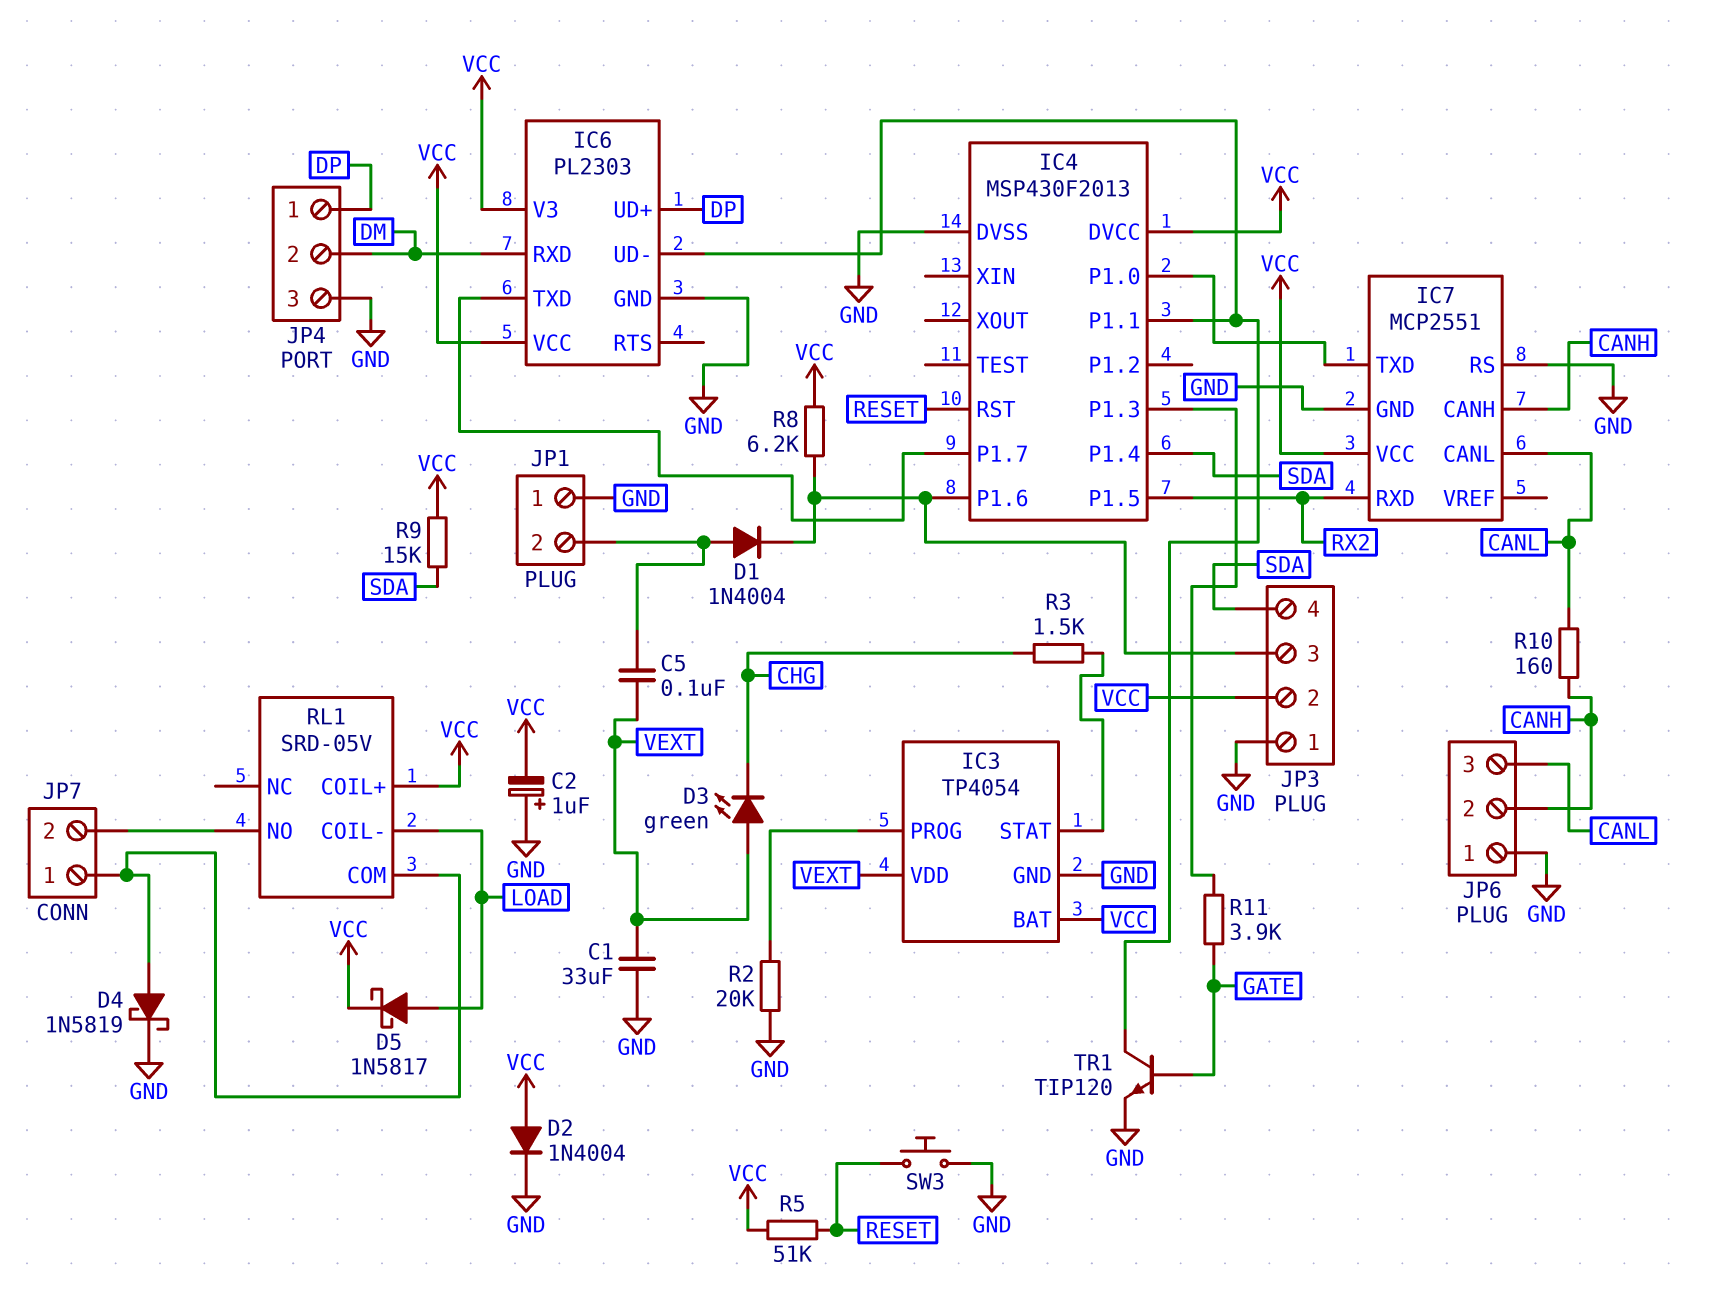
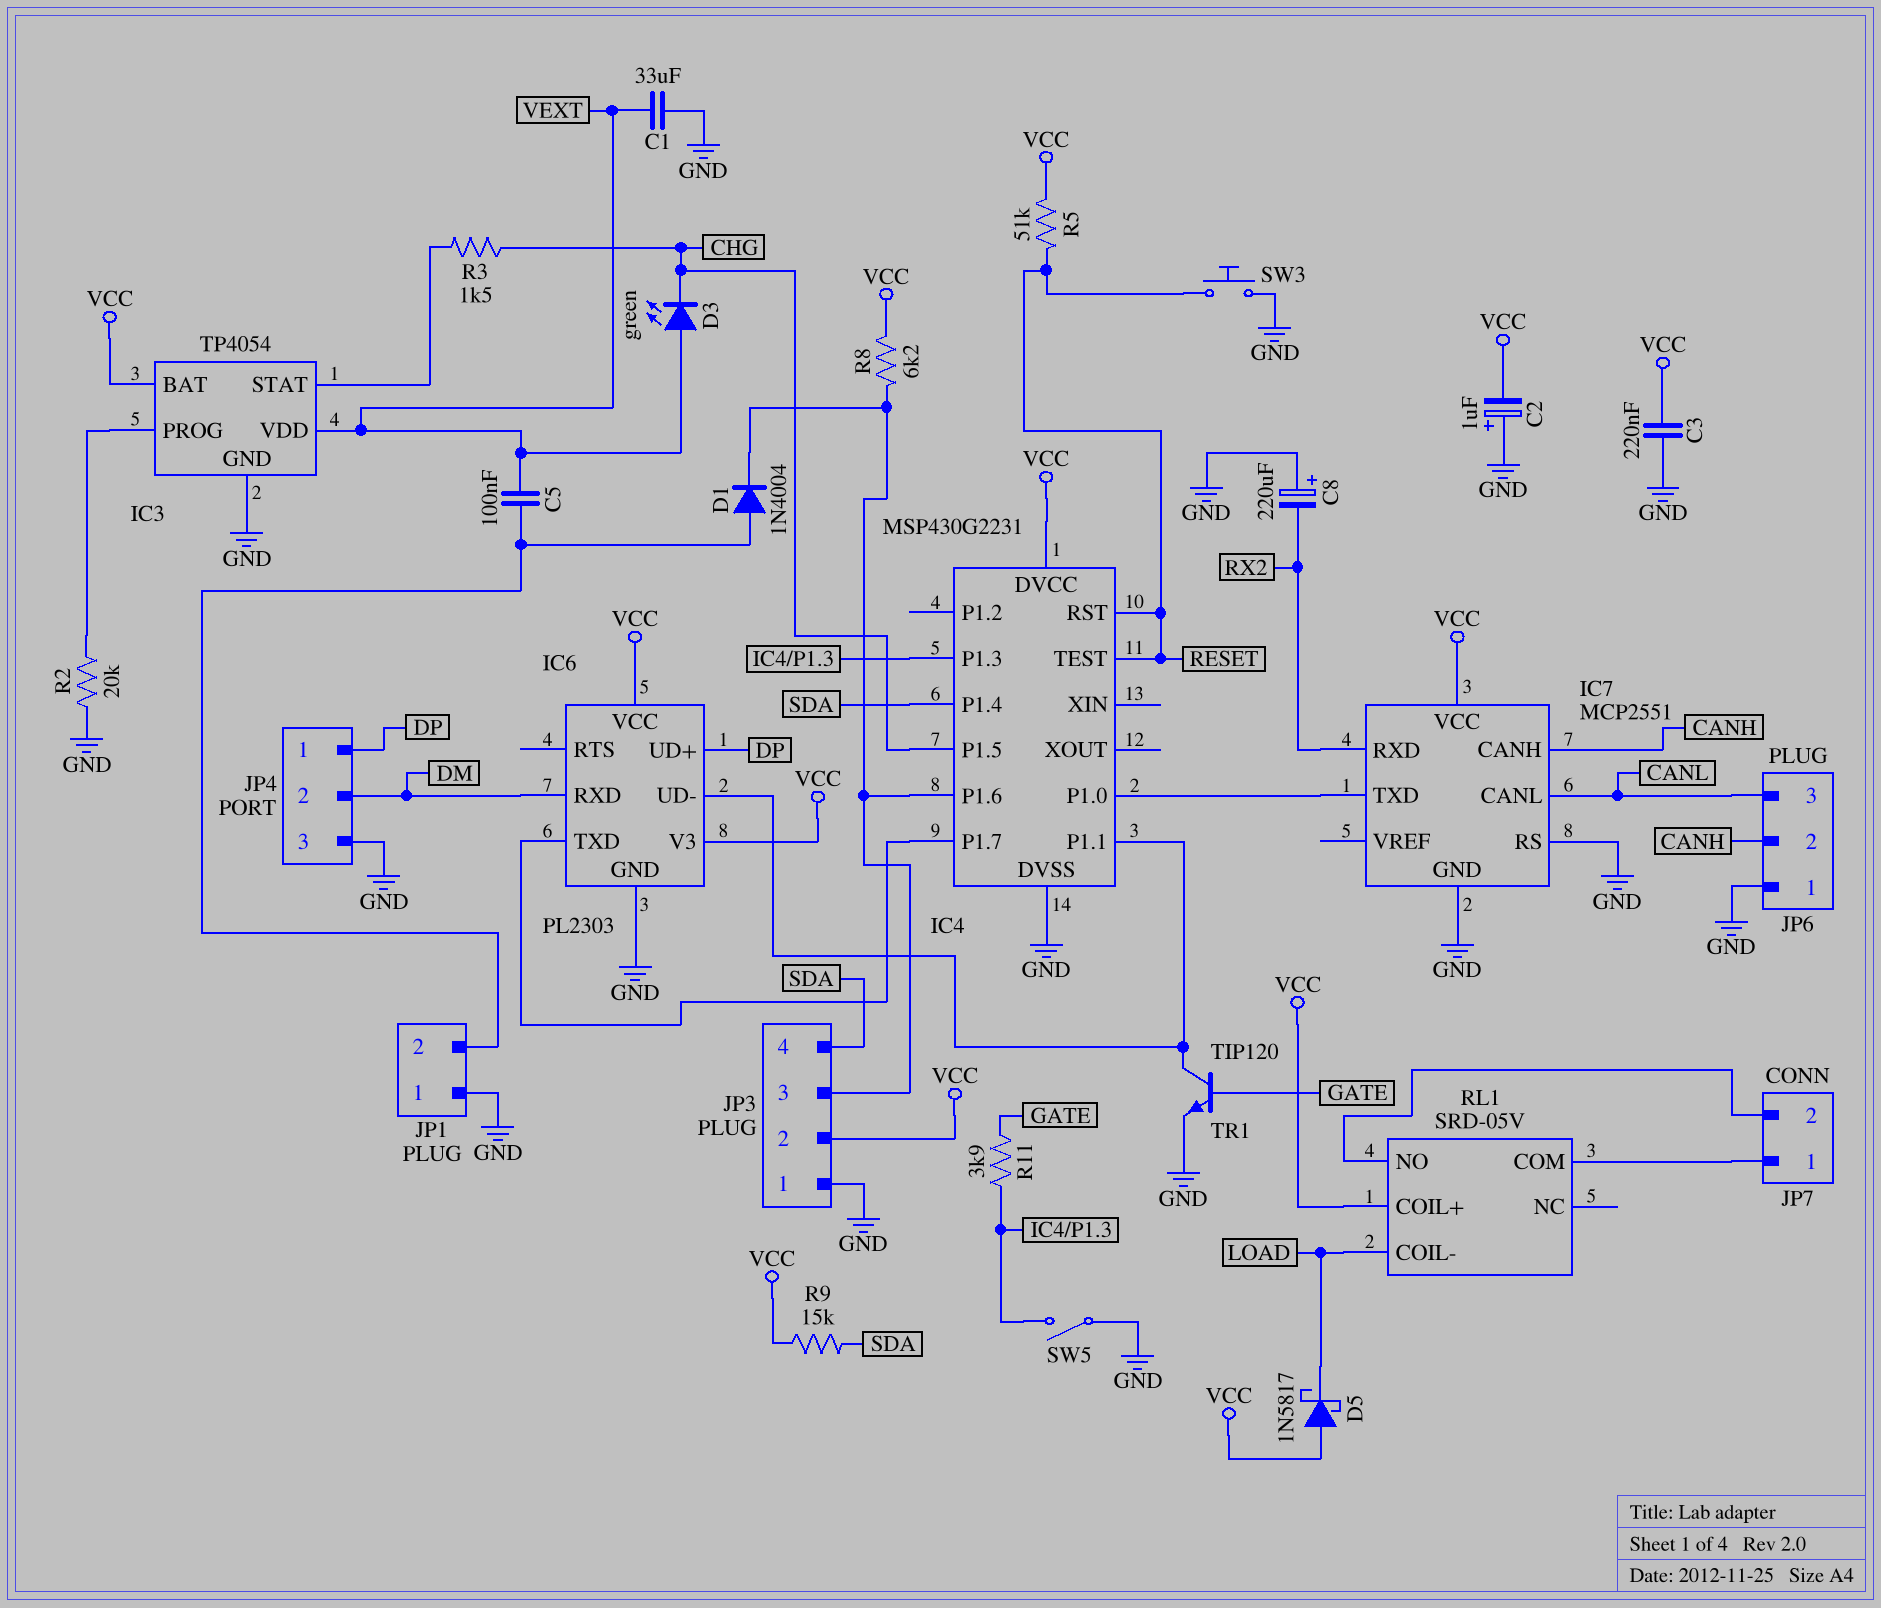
C3: none -> 220nF (GND, VCC)
C8: none -> 220uF (plus GND, minus RX2)
D2: diode 1N4004 (A VCC, K GND) -> none
D4: schottky 1N5819 (A JP7/1, K GND) -> none
D5: schottky 1N5817 (A LOAD, K VCC) -> schottky 1N5817 (A VCC, K LOAD)
IC4: MSP430F2013 -> MSP430G2231
IC4 pin P1.5: RX2 -> CHG
IC4 pin TEST: none -> RESET
R10: 160 (CANH, CANL) -> none
SW5: none -> switch (GND, IC4/P1.3)

